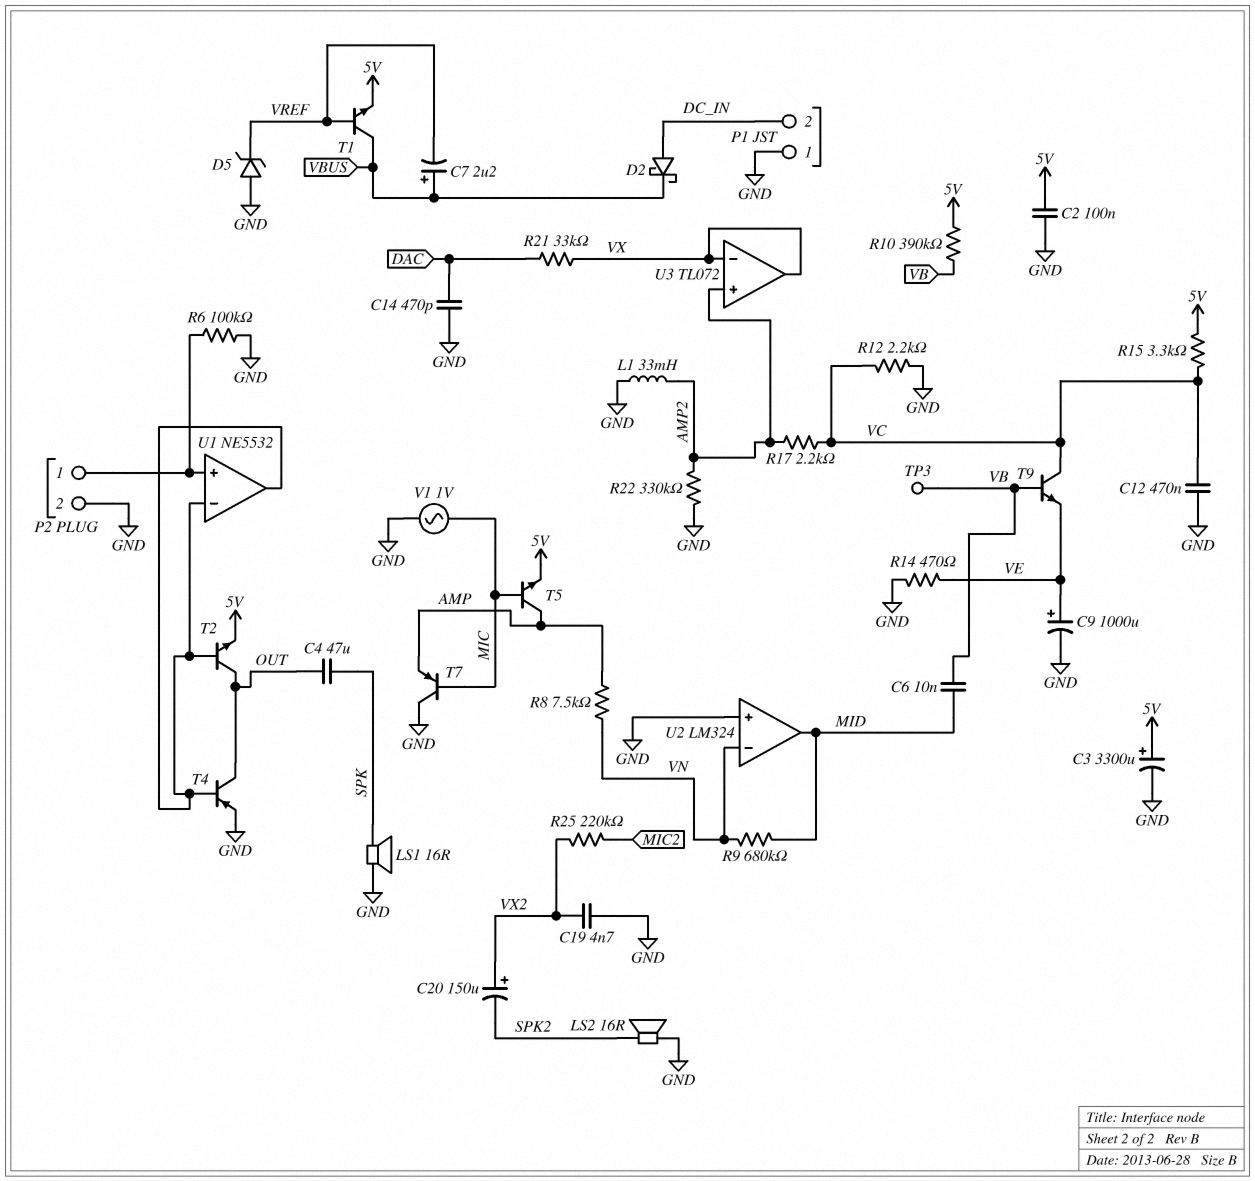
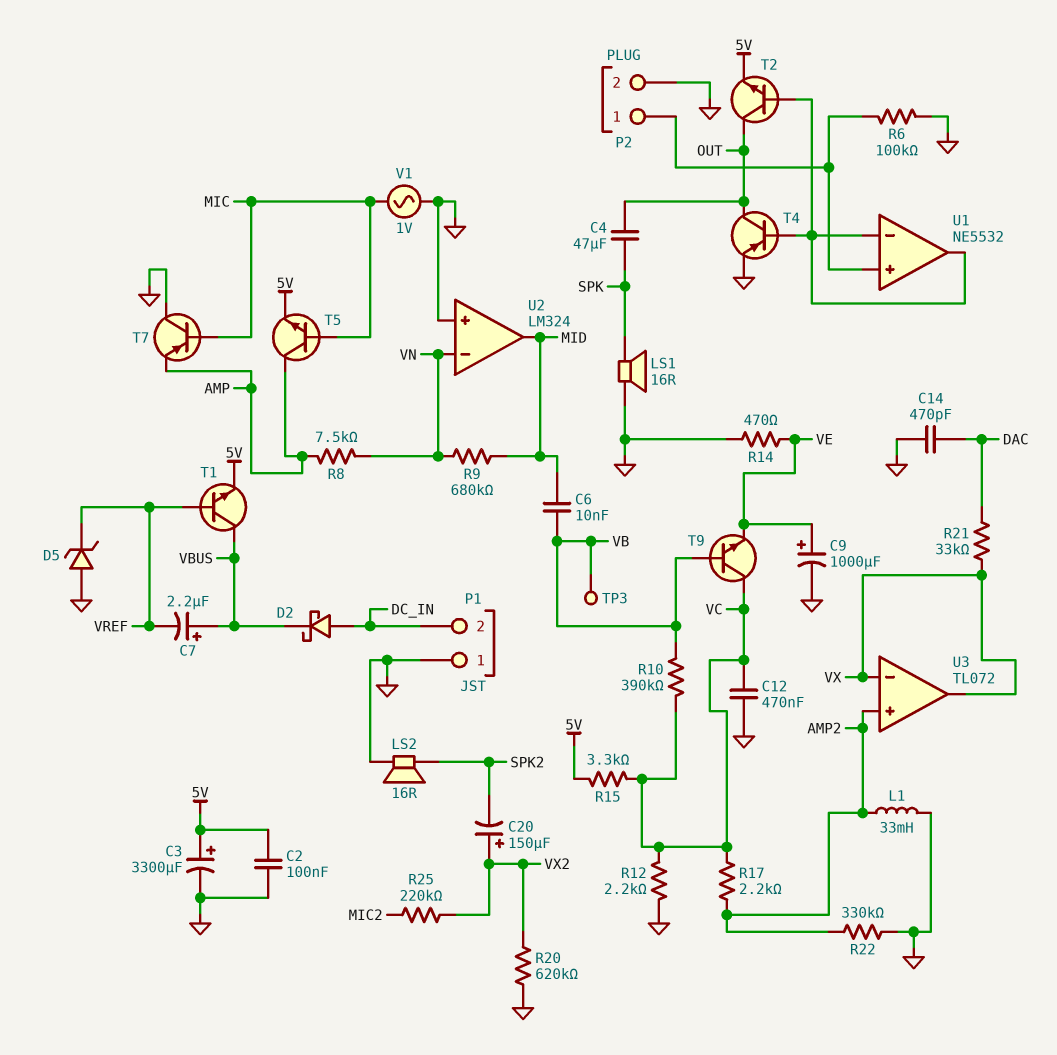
C19: 4.7nF (GND, VX2) -> none
R10: 390k (5V, VB) -> 390k (VB, VC)
R20: none -> 620k (GND, VX2)

